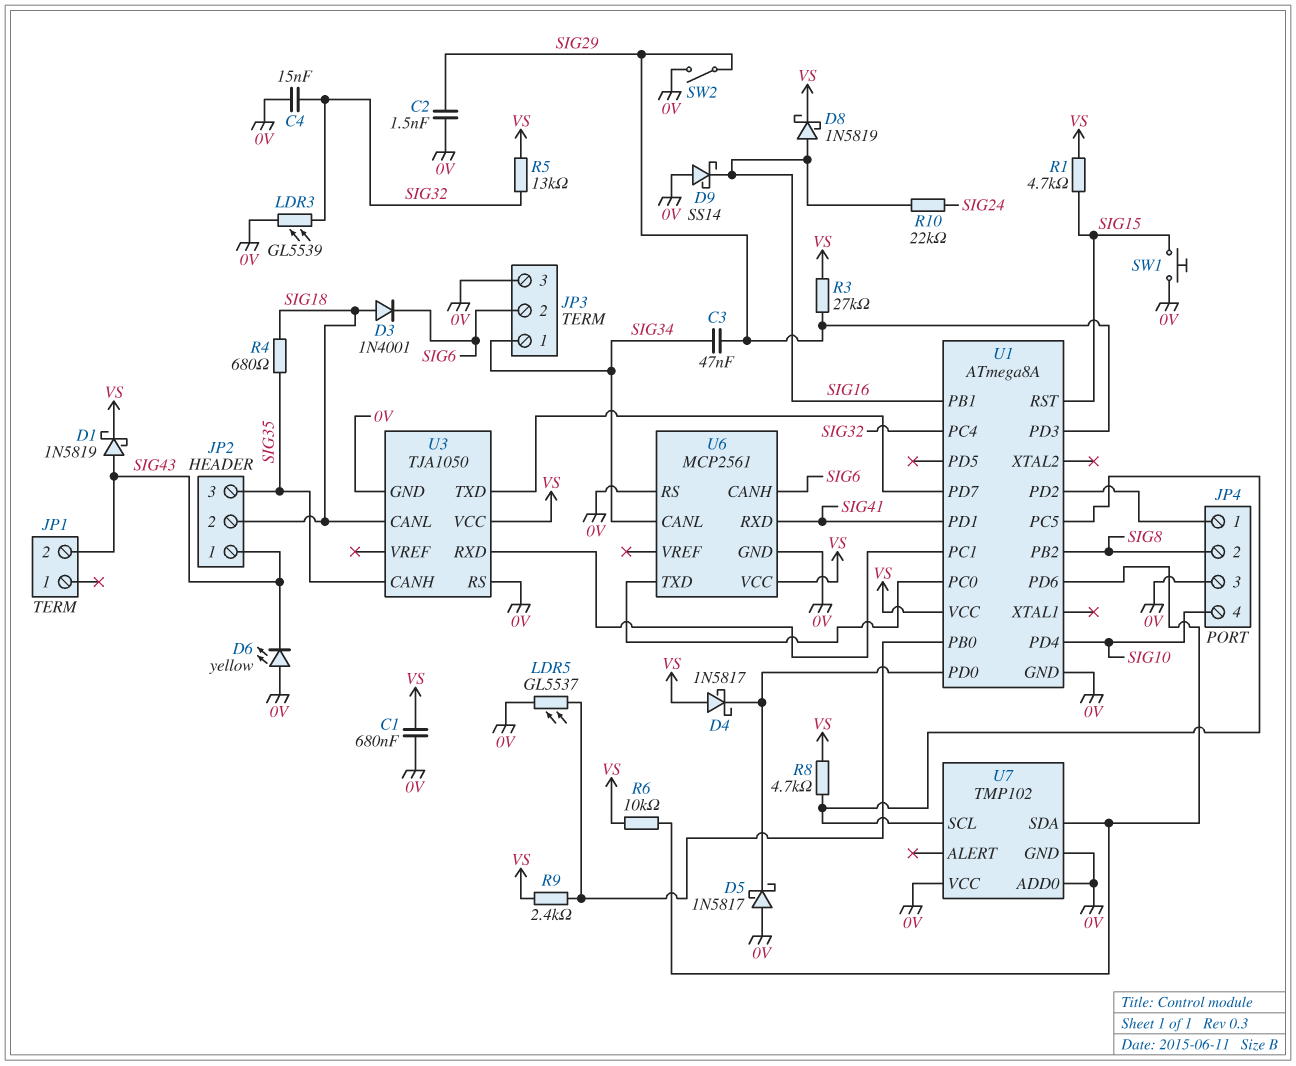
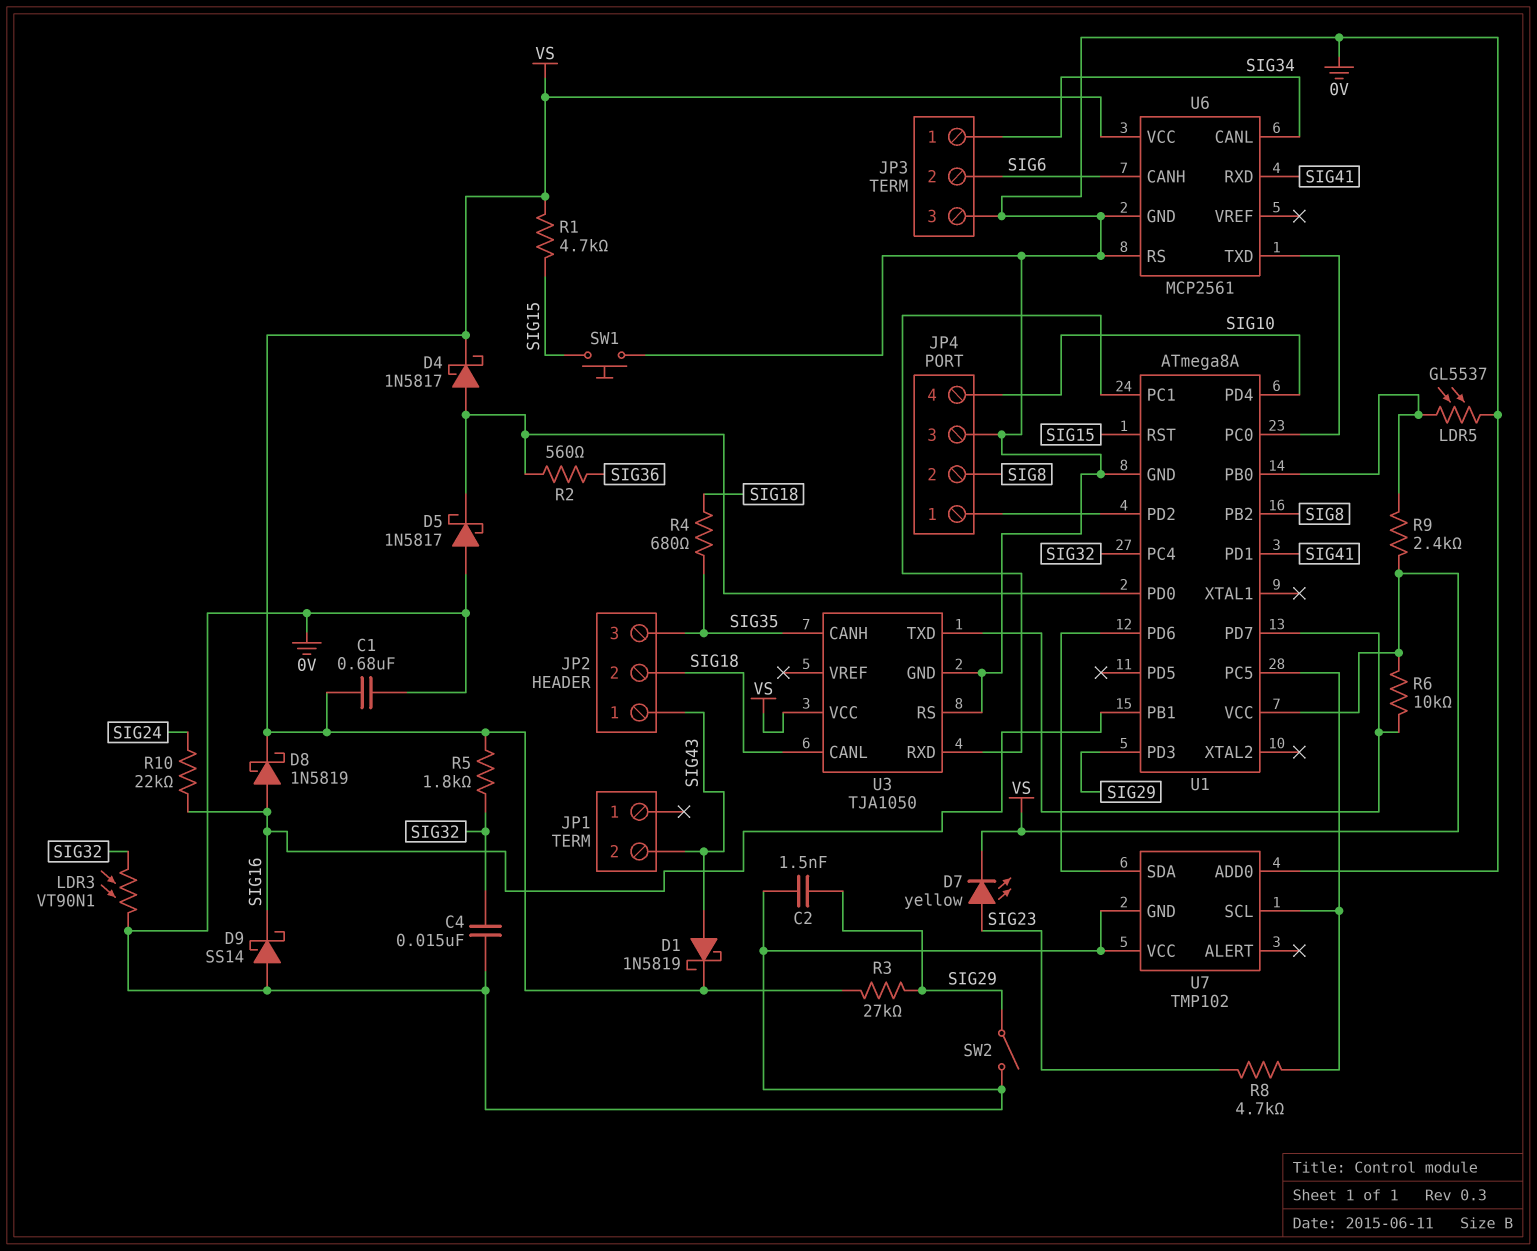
C3: 47nF (SIG29, SIG34) -> none
D3: diode 1N4001 (A SIG18, K SIG6) -> none
D4: schottky 1N5817 (A VS, K U1/PD0) -> schottky 1N5817 (A U1/PD0, K VS)
D6: LED yellow (A 0V, K SIG43) -> none
D7: none -> LED yellow (A SIG23, K VS)
LDR3: GL5539 (0V, SIG32) -> VT90N1 (0V, SIG32)
R2: none -> 560 (SIG36, U1/PD0)
R5: 13k (SIG32, VS) -> 1.8k (SIG32, VS)
R6: 10k (U1/PD6, VS) -> 10k (U1/PD7, VS)
R8: 4.7k (U1/PC5, VS) -> 4.7k (SIG23, U1/PC5)

